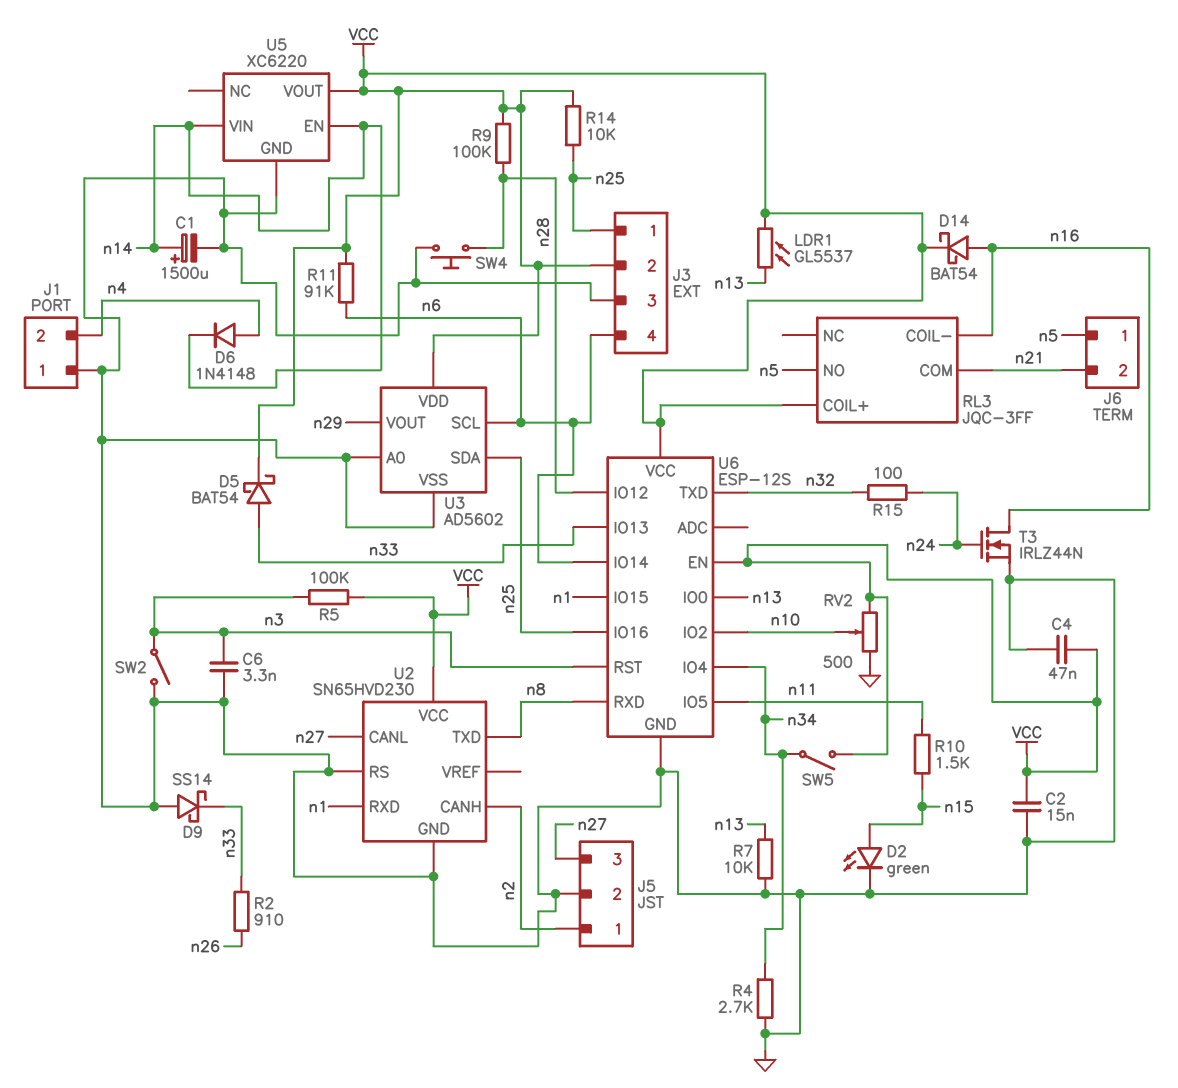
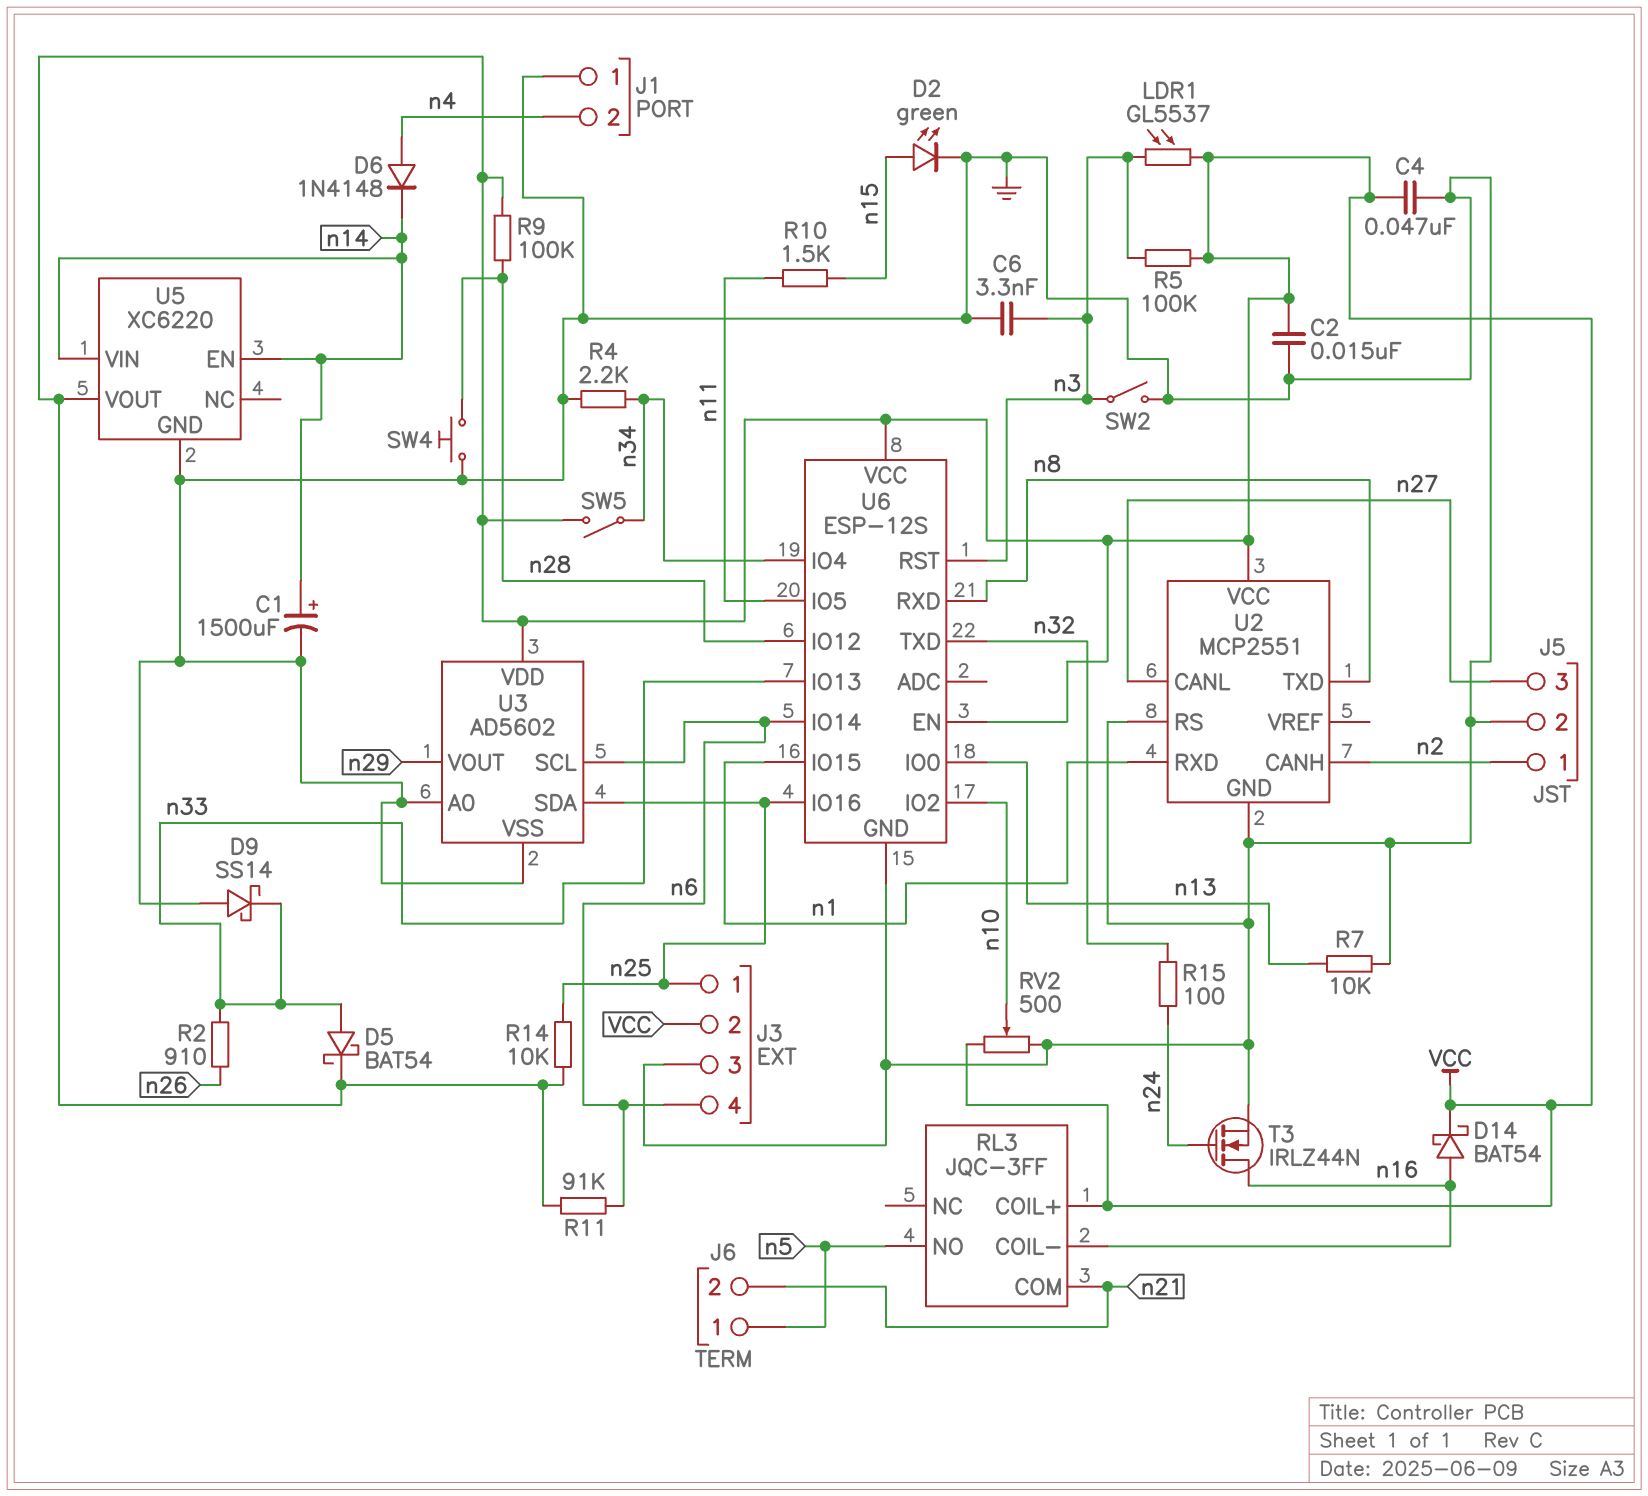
LDR1: GL5537 (VCC, n13) -> GL5537 (VCC, n3)
R4: 2.7k (GND, n34) -> 2.2k (GND, n34)
U2: SN65HVD230 -> MCP2551

